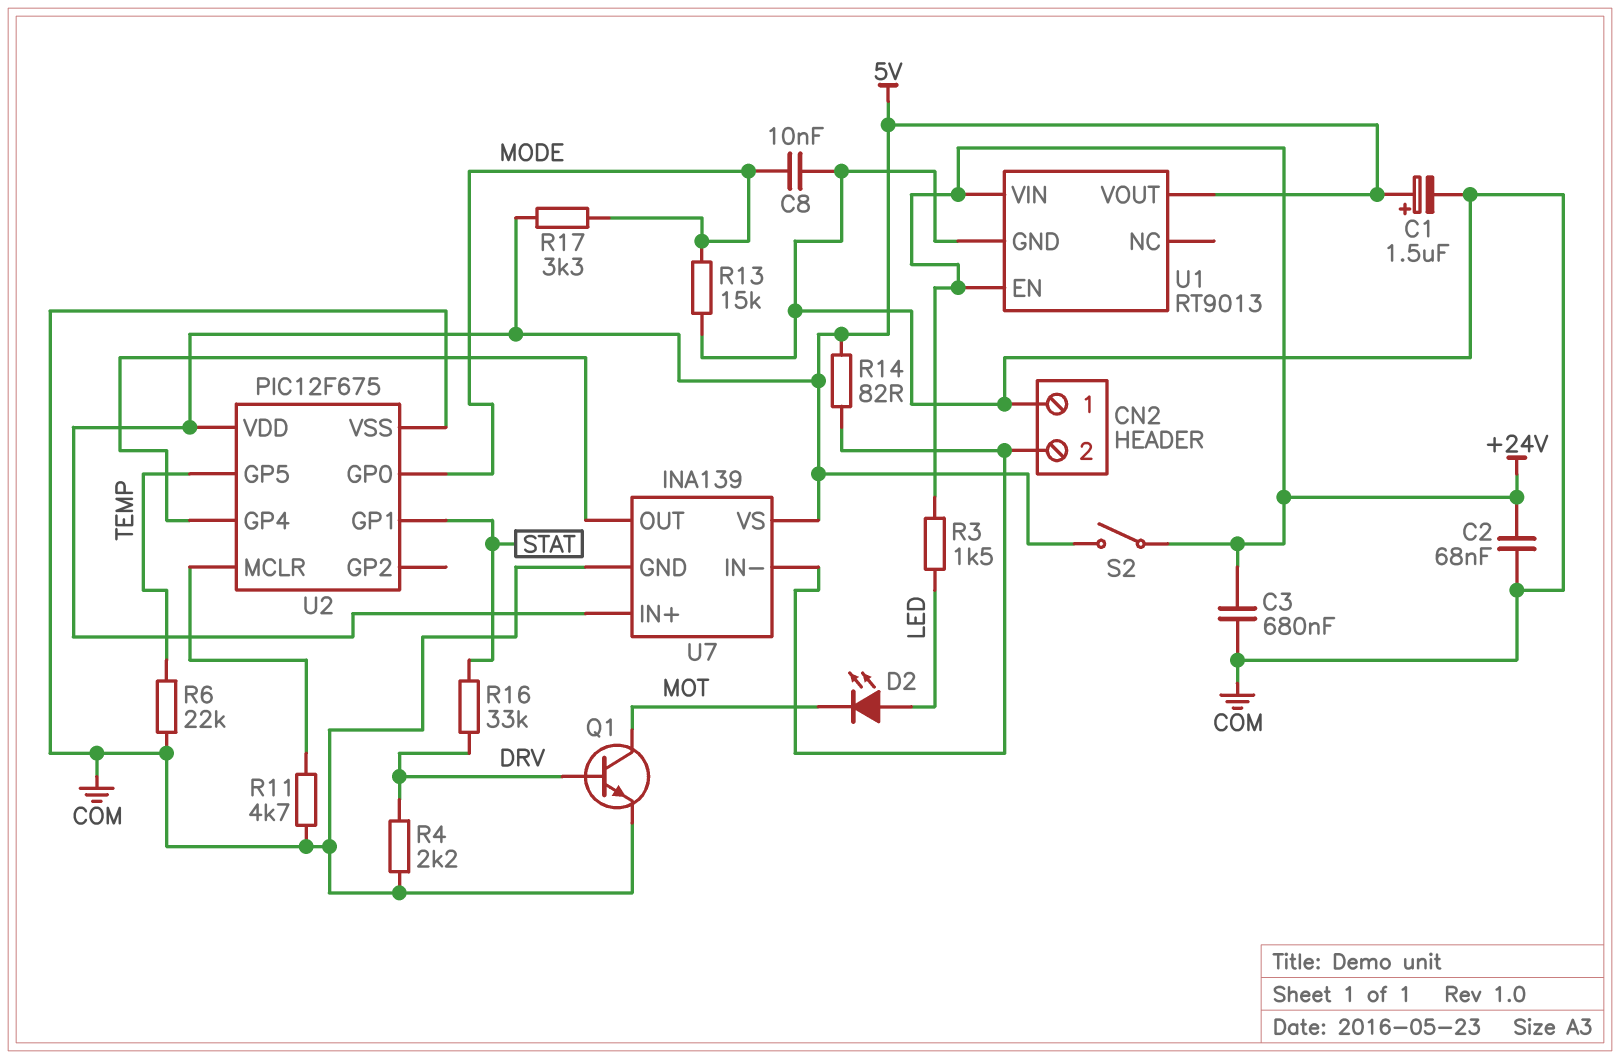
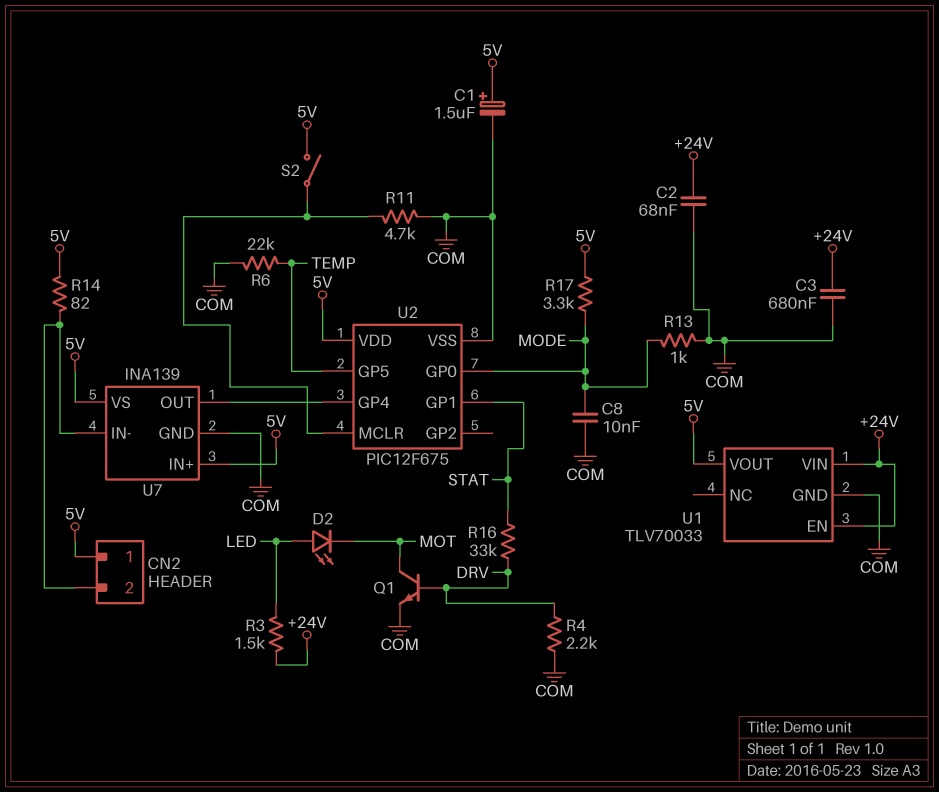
CN2 pin 1: COM -> 5V
R13: 15k (COM, MODE) -> 1k (COM, MODE)
S2: switch (+24V, 5V) -> switch (5V, U2/MCLR)
U1: RT9013 -> TLV70033

